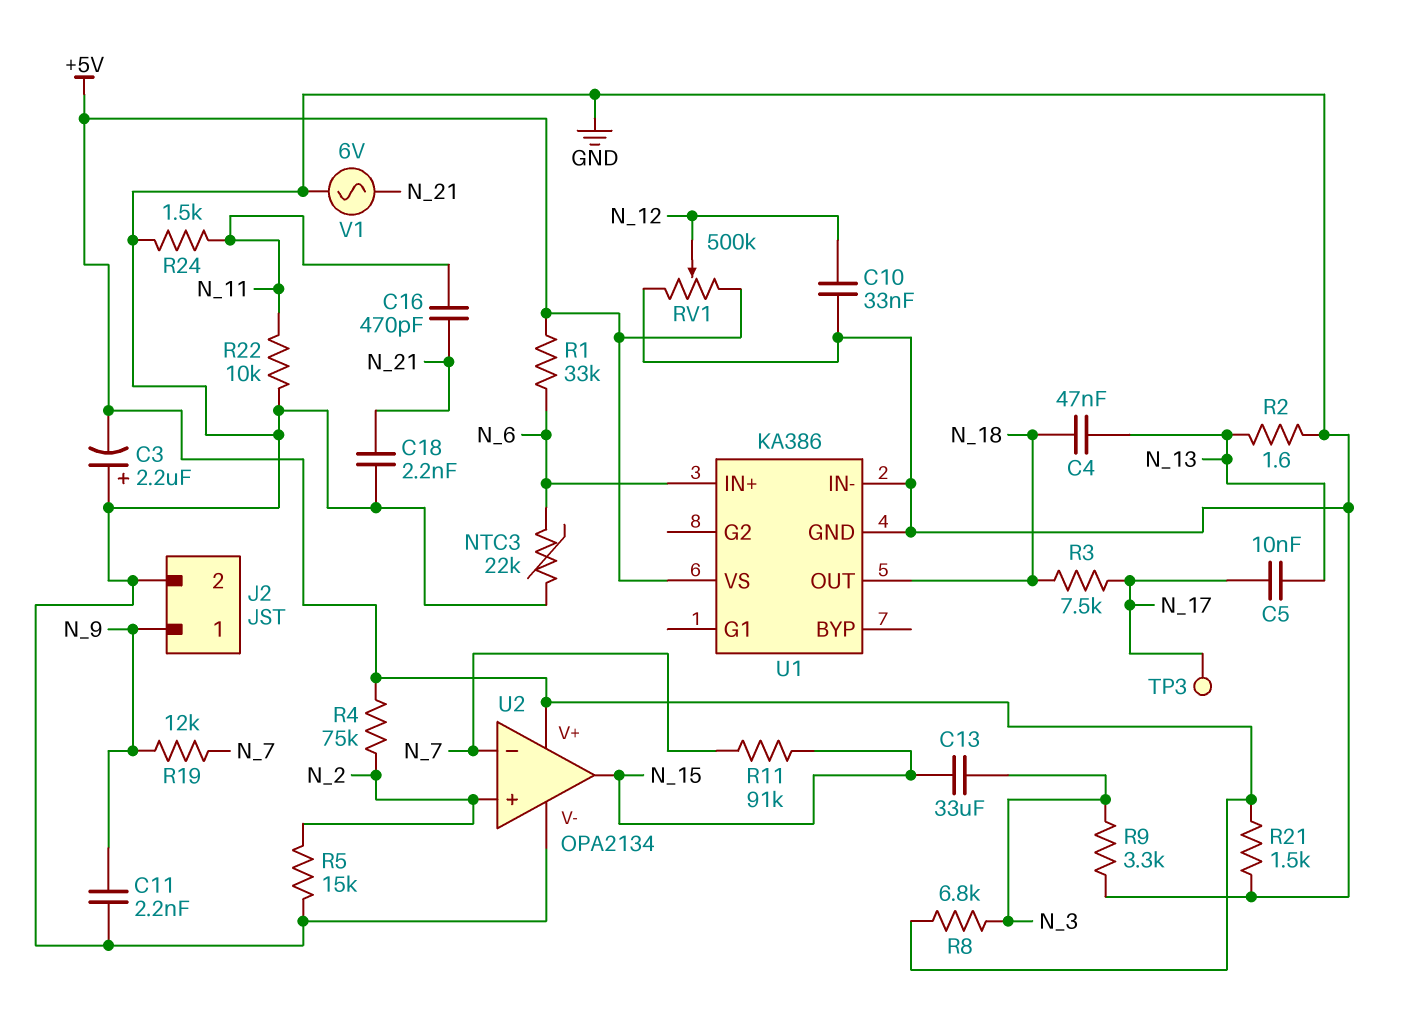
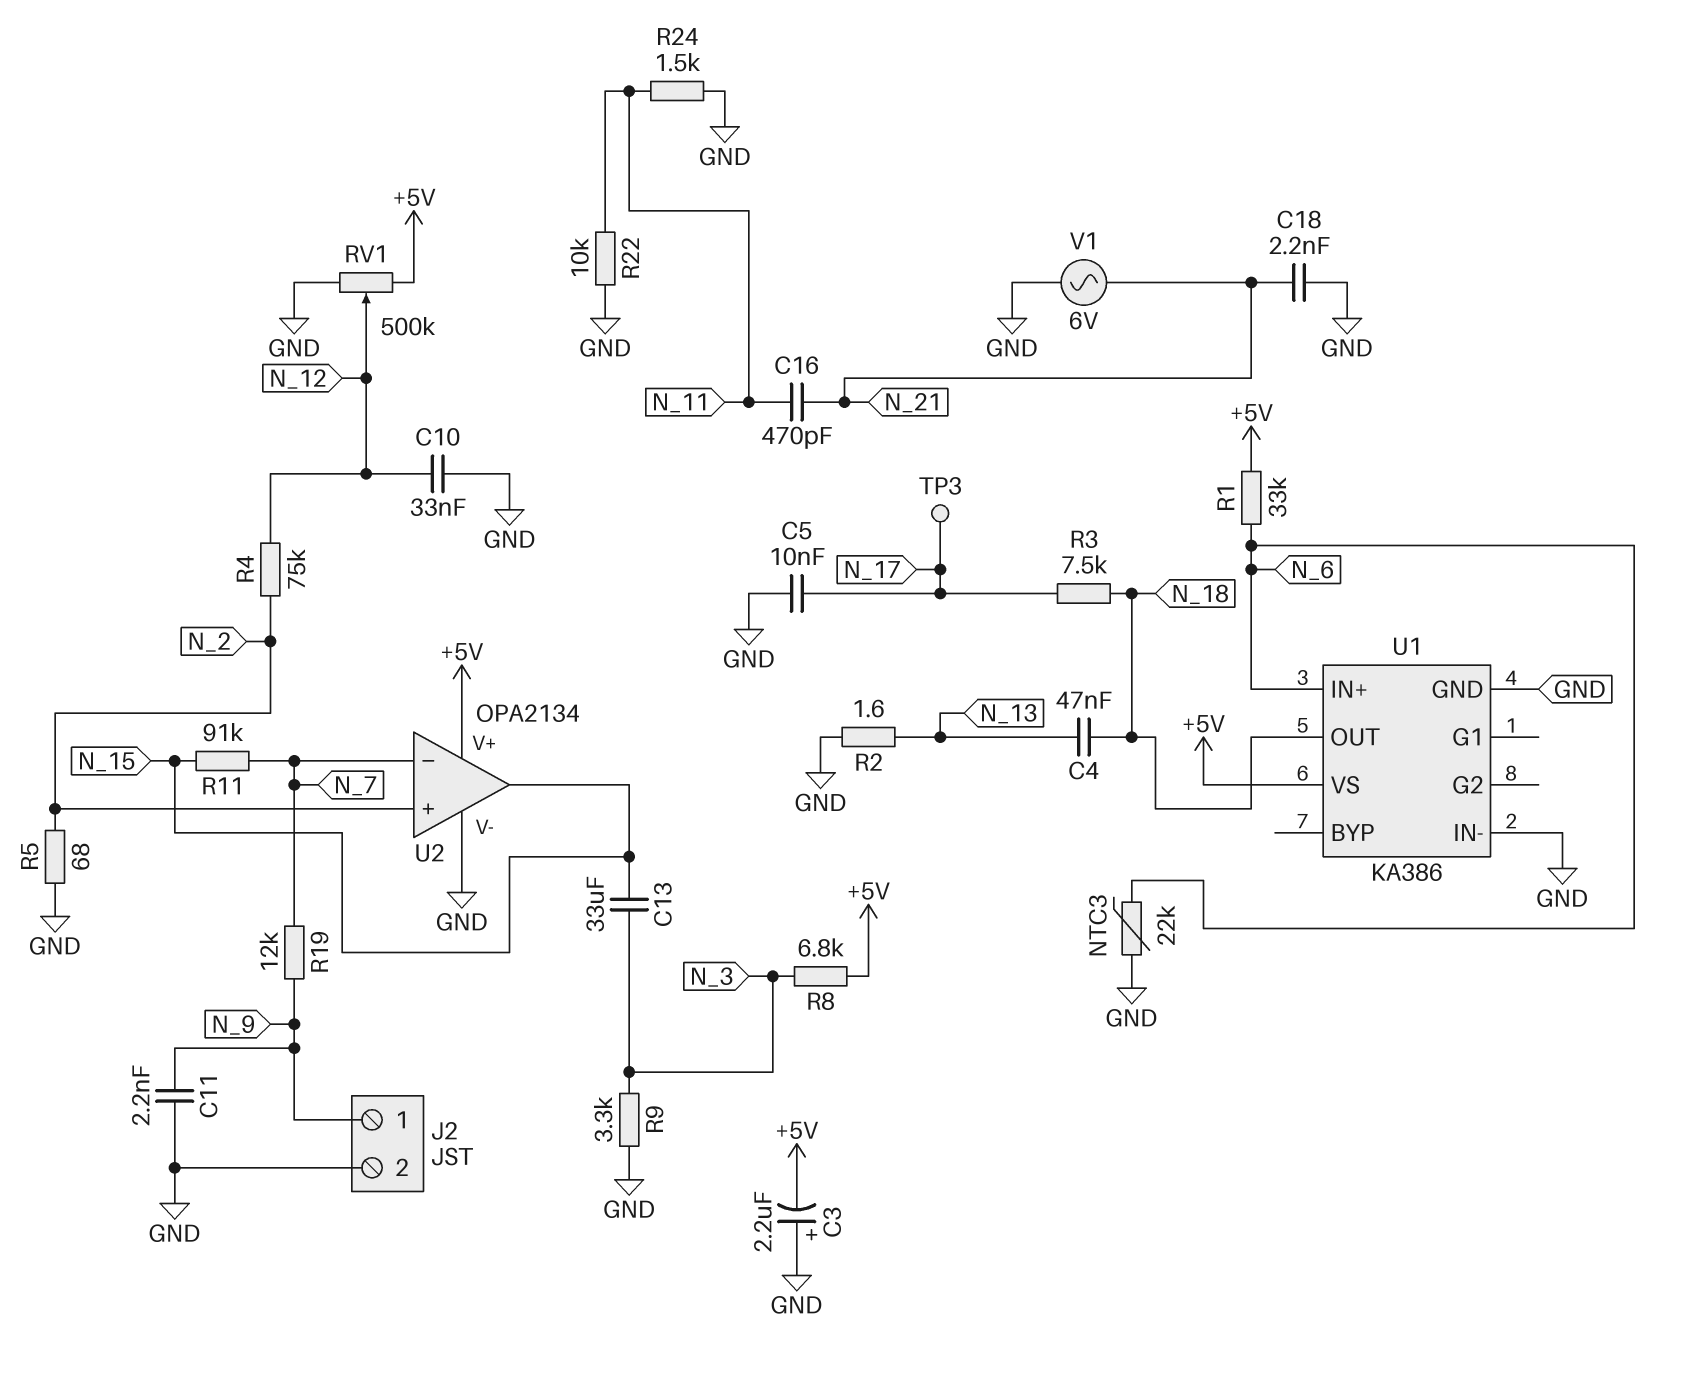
C5: 10nF (N_13, N_17) -> 10nF (GND, N_17)
R4: 75k (+5V, N_2) -> 75k (N_2, N_12)
R5: 15k (GND, N_2) -> 68 (GND, N_2)
R21: 1.5k (+5V, GND) -> none

